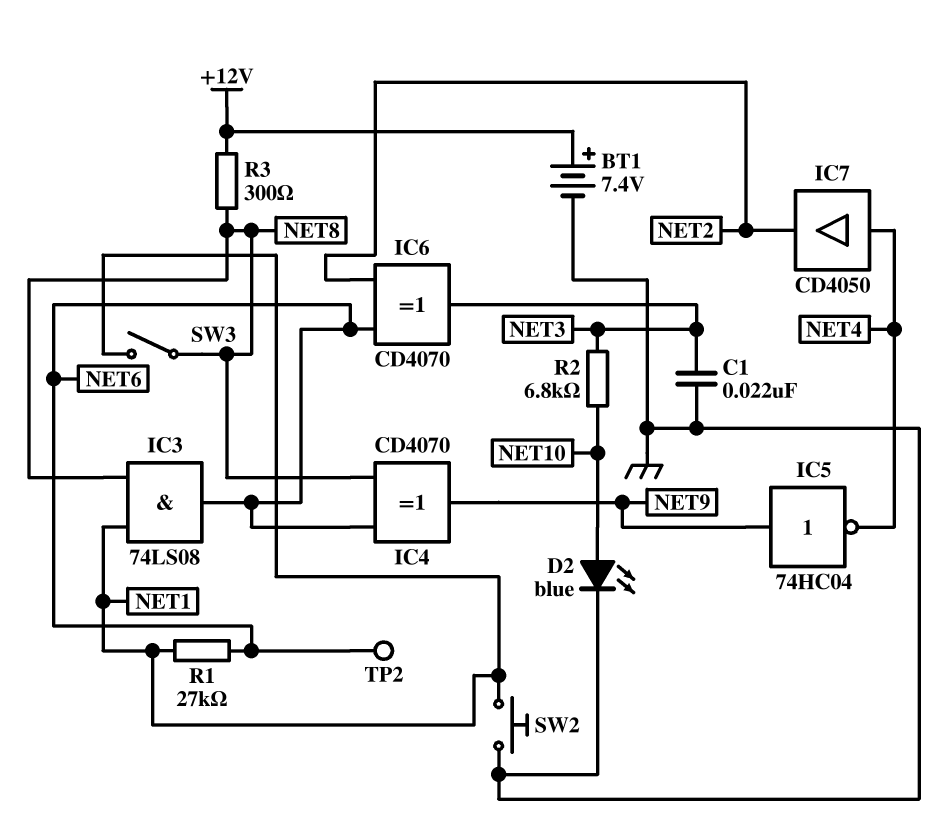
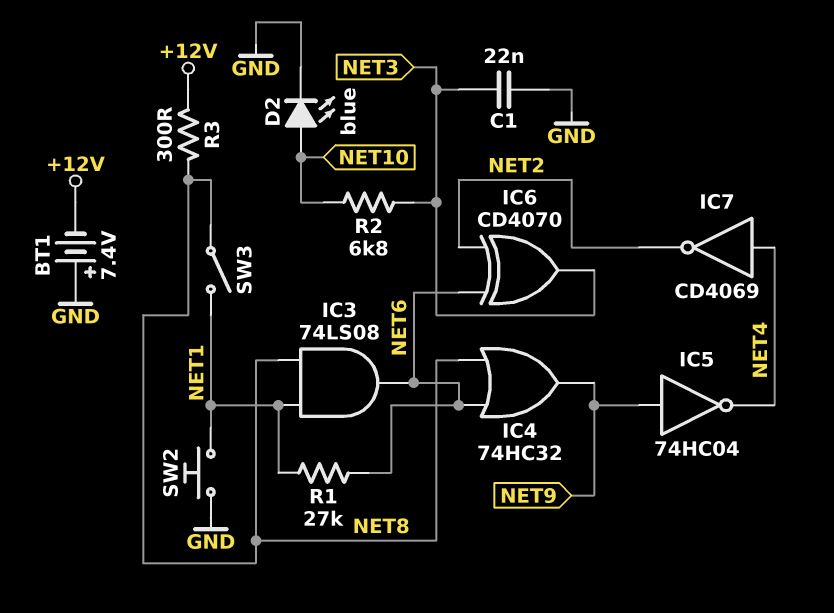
BT1: 7.4V (plus +12V, minus GND) -> 7.4V (plus GND, minus +12V)
IC4: XOR CD4070 (in NET6, in NET8, out NET9) -> OR 74HC32 (in NET6, in NET8, out NET9)
IC7: buffer CD4050 (in NET4, out NET2) -> NOT CD4069 (in NET4, out NET2)
TP2: test point (NET6) -> none

